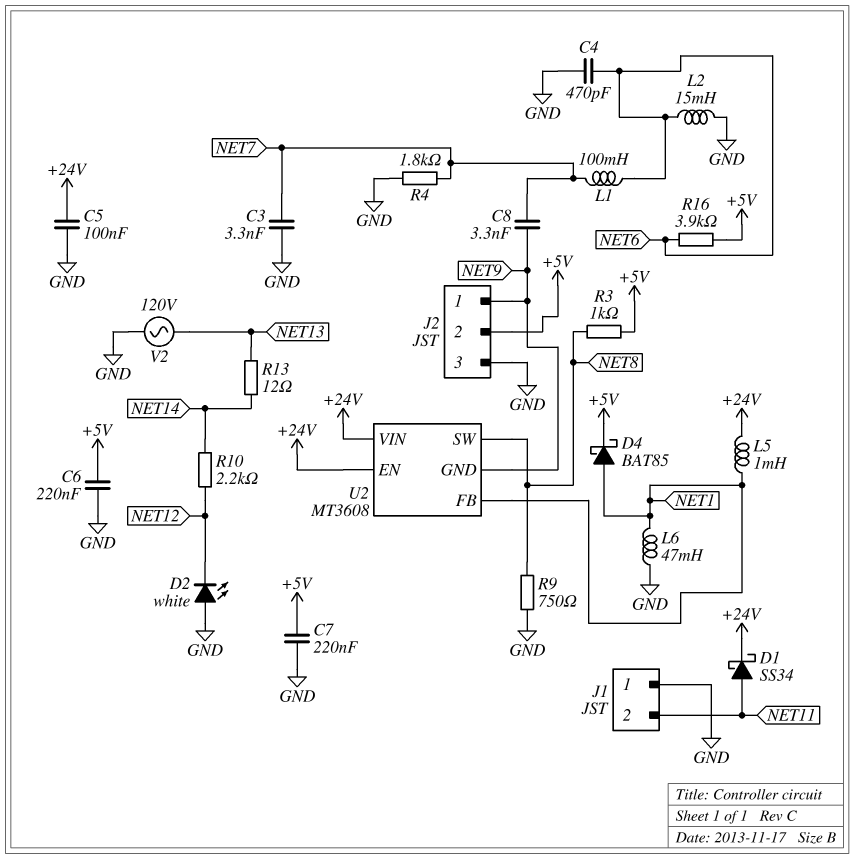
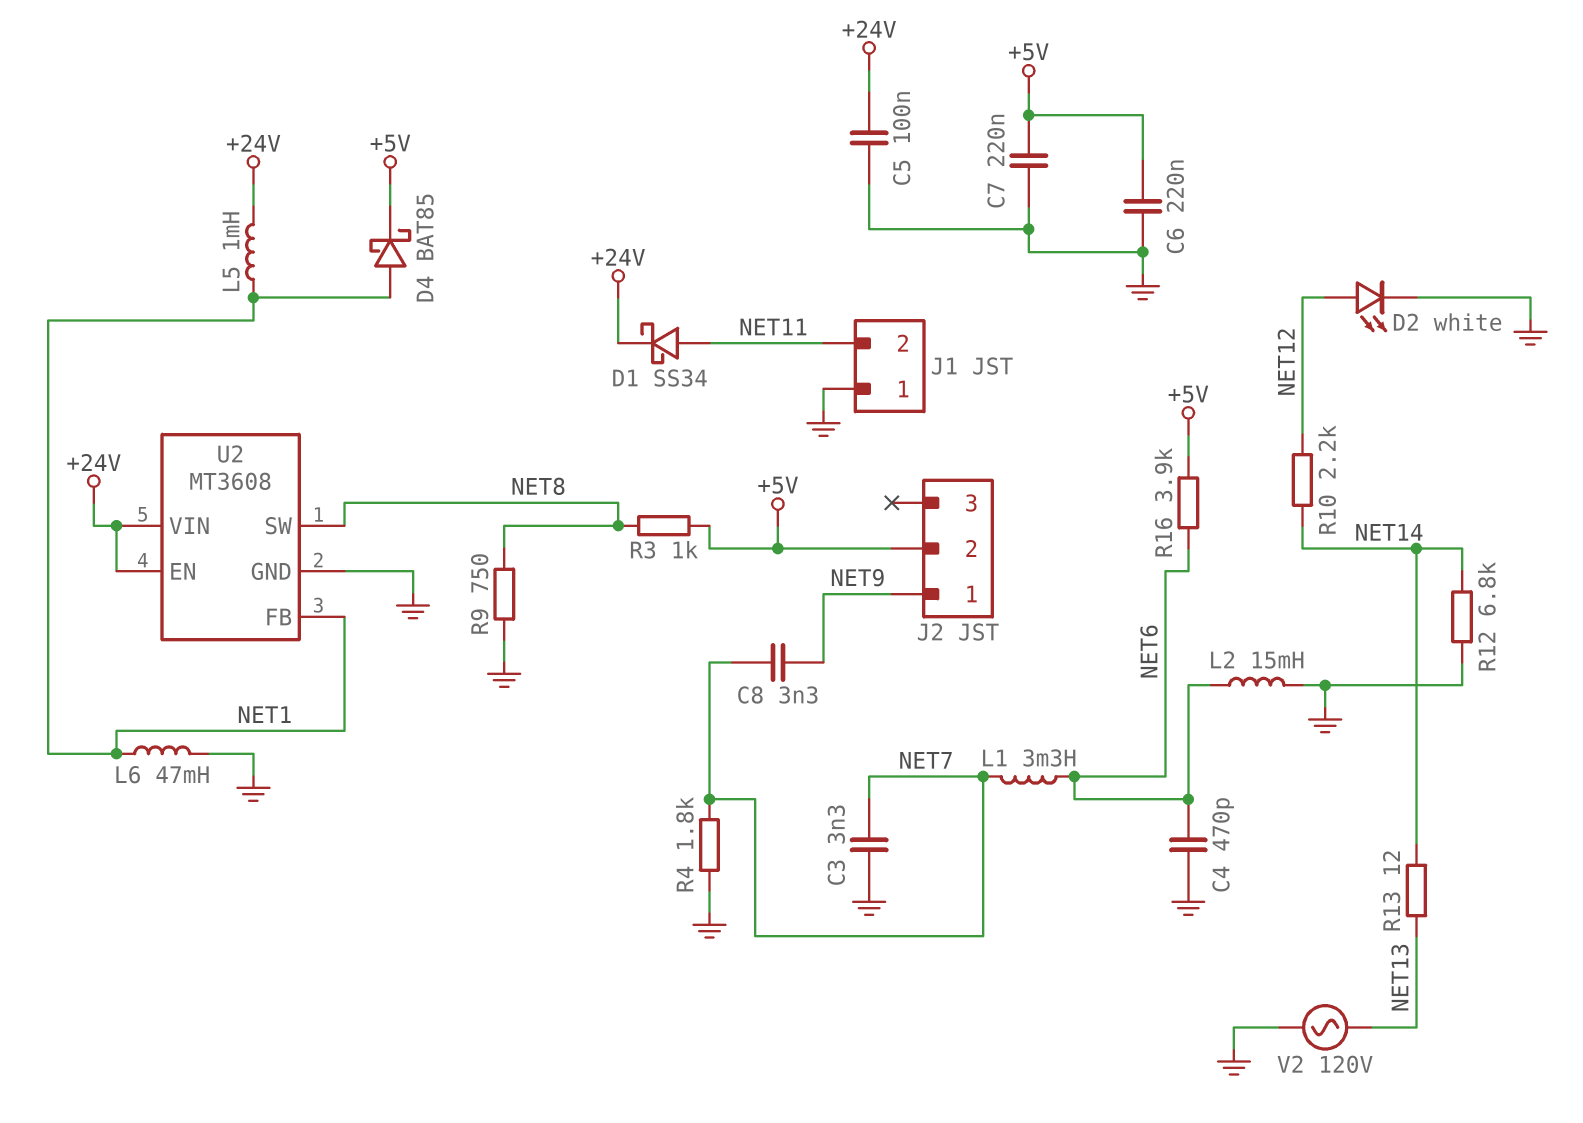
D2: LED white (A GND, K NET12) -> LED white (A NET12, K GND)
J2 pin 3: GND -> none
L1: 100mH (NET6, NET7) -> 3.3mH (NET6, NET7)
R12: none -> 6.8k (GND, NET14)
U2 pin GND: NET9 -> GND

